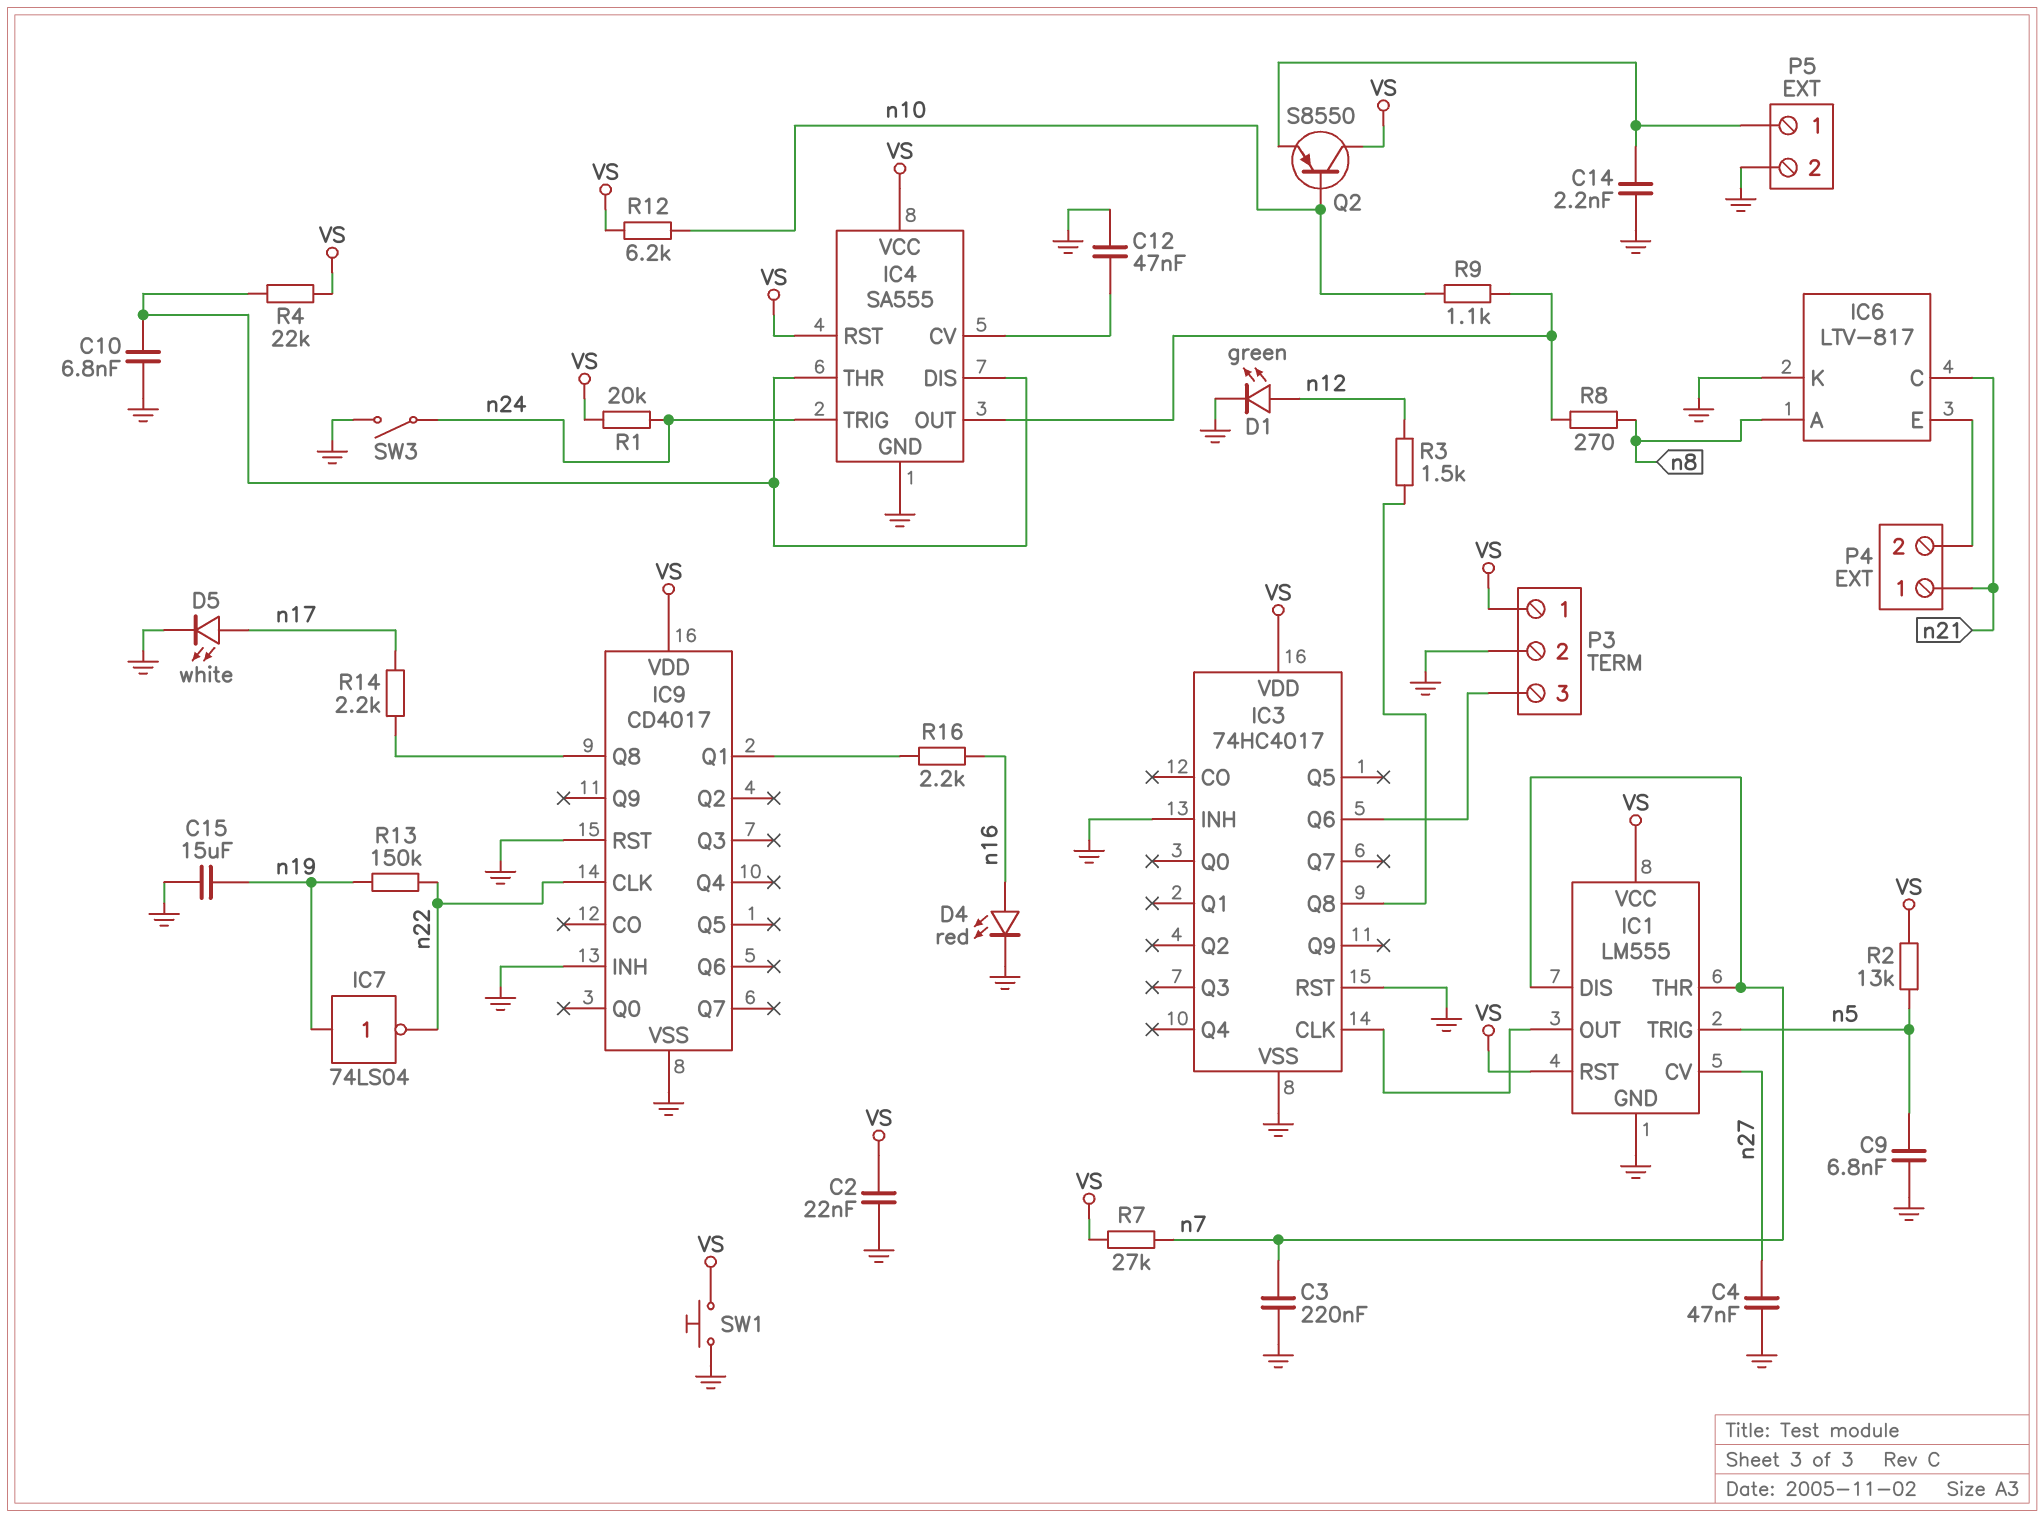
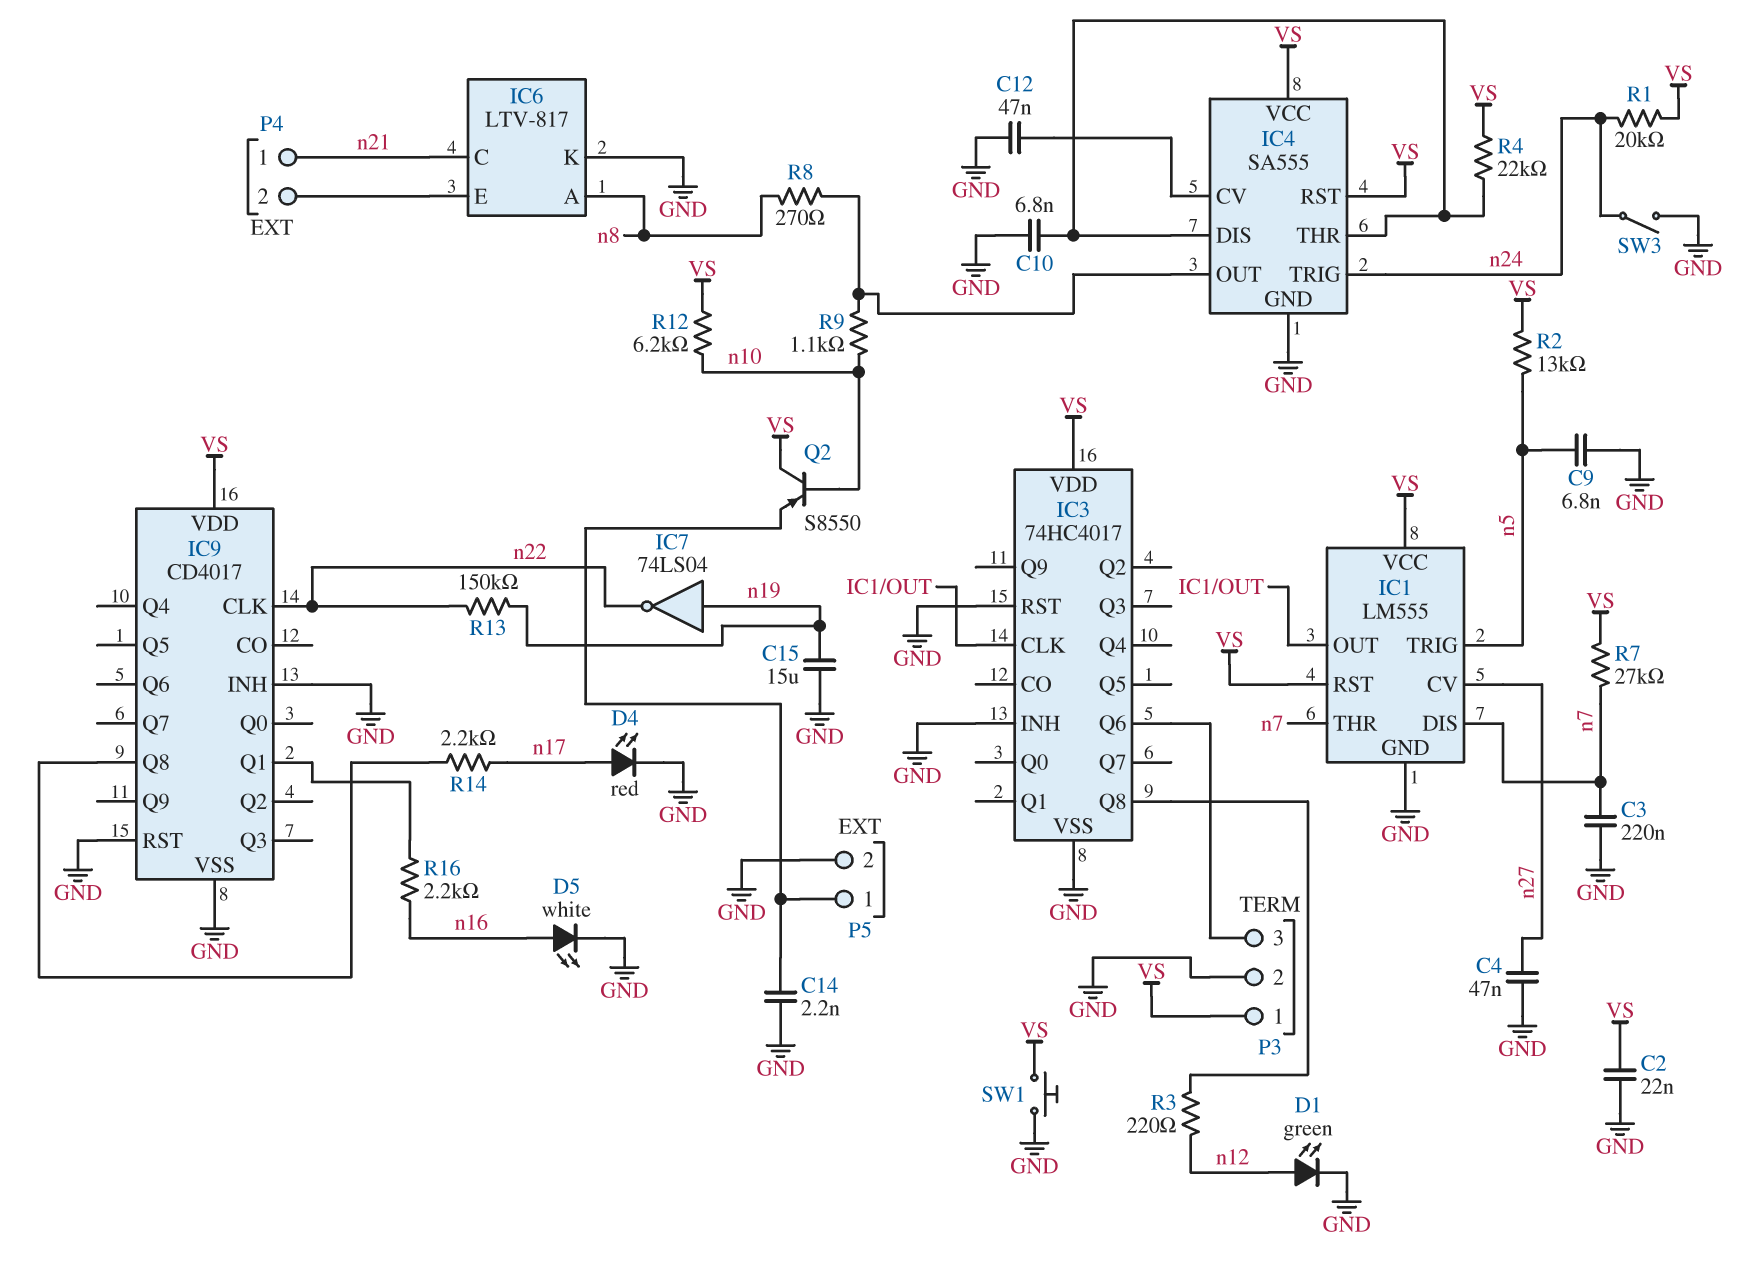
D4: LED red (A n16, K GND) -> LED red (A n17, K GND)
D5: LED white (A n17, K GND) -> LED white (A n16, K GND)
R3: 1.5k (IC3/Q8, n12) -> 220 (IC3/Q8, n12)

